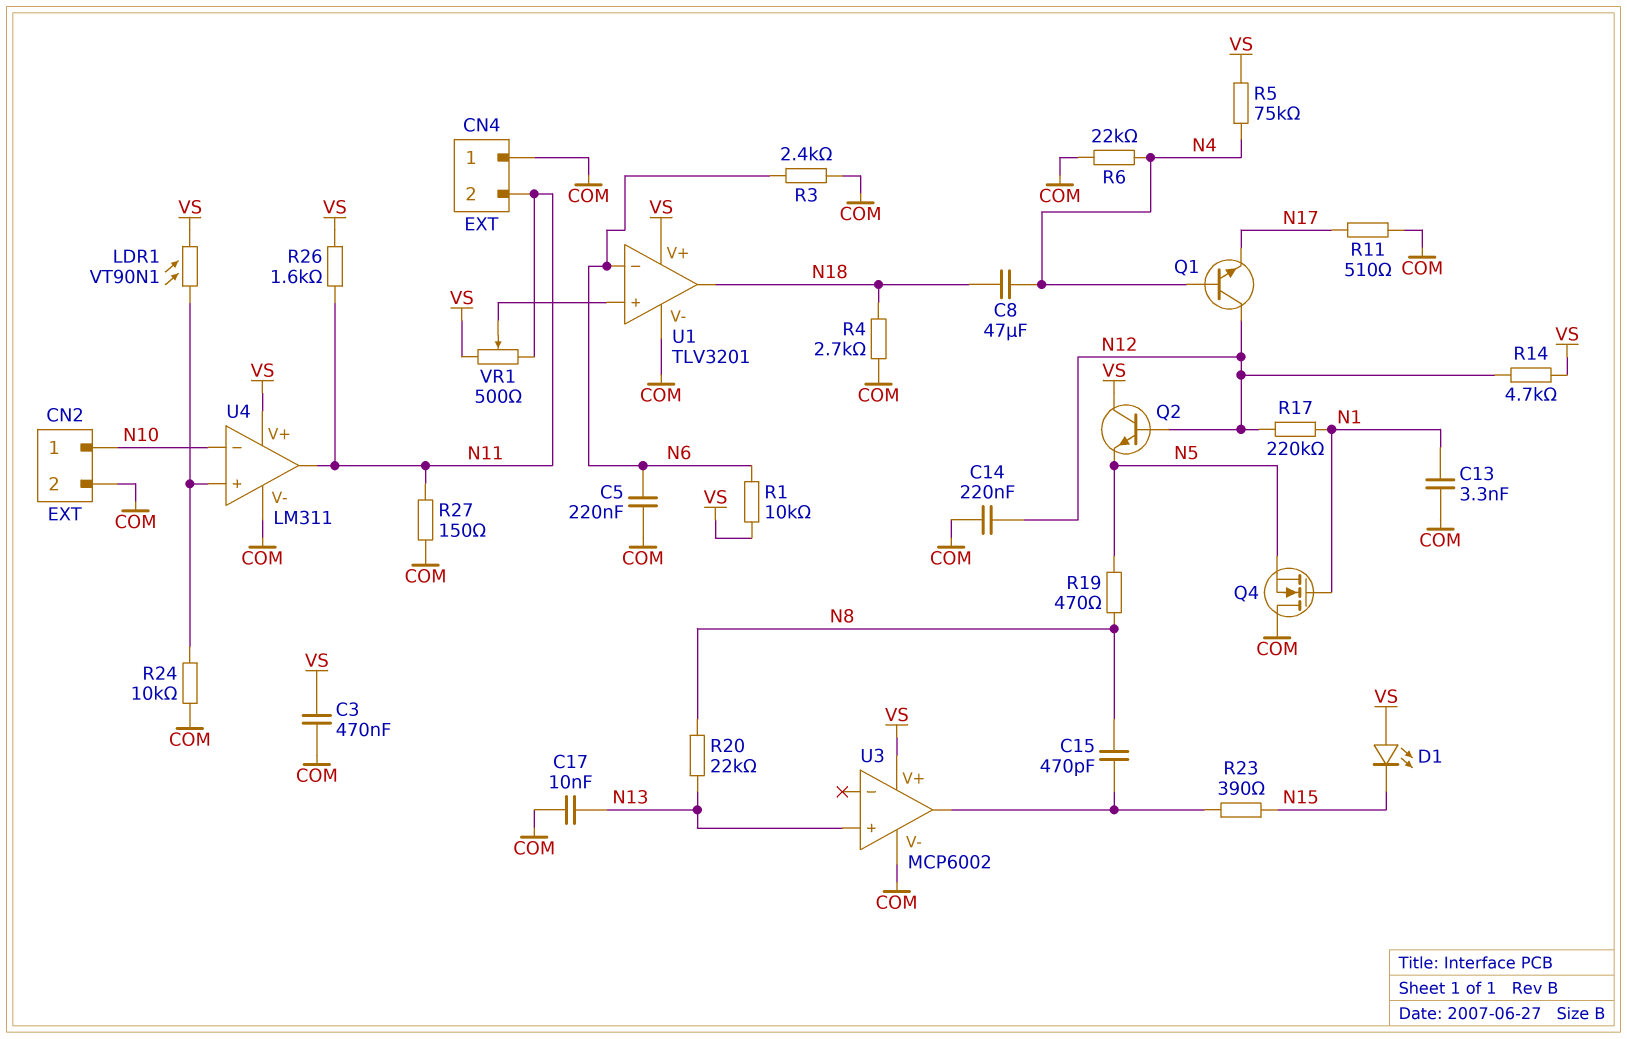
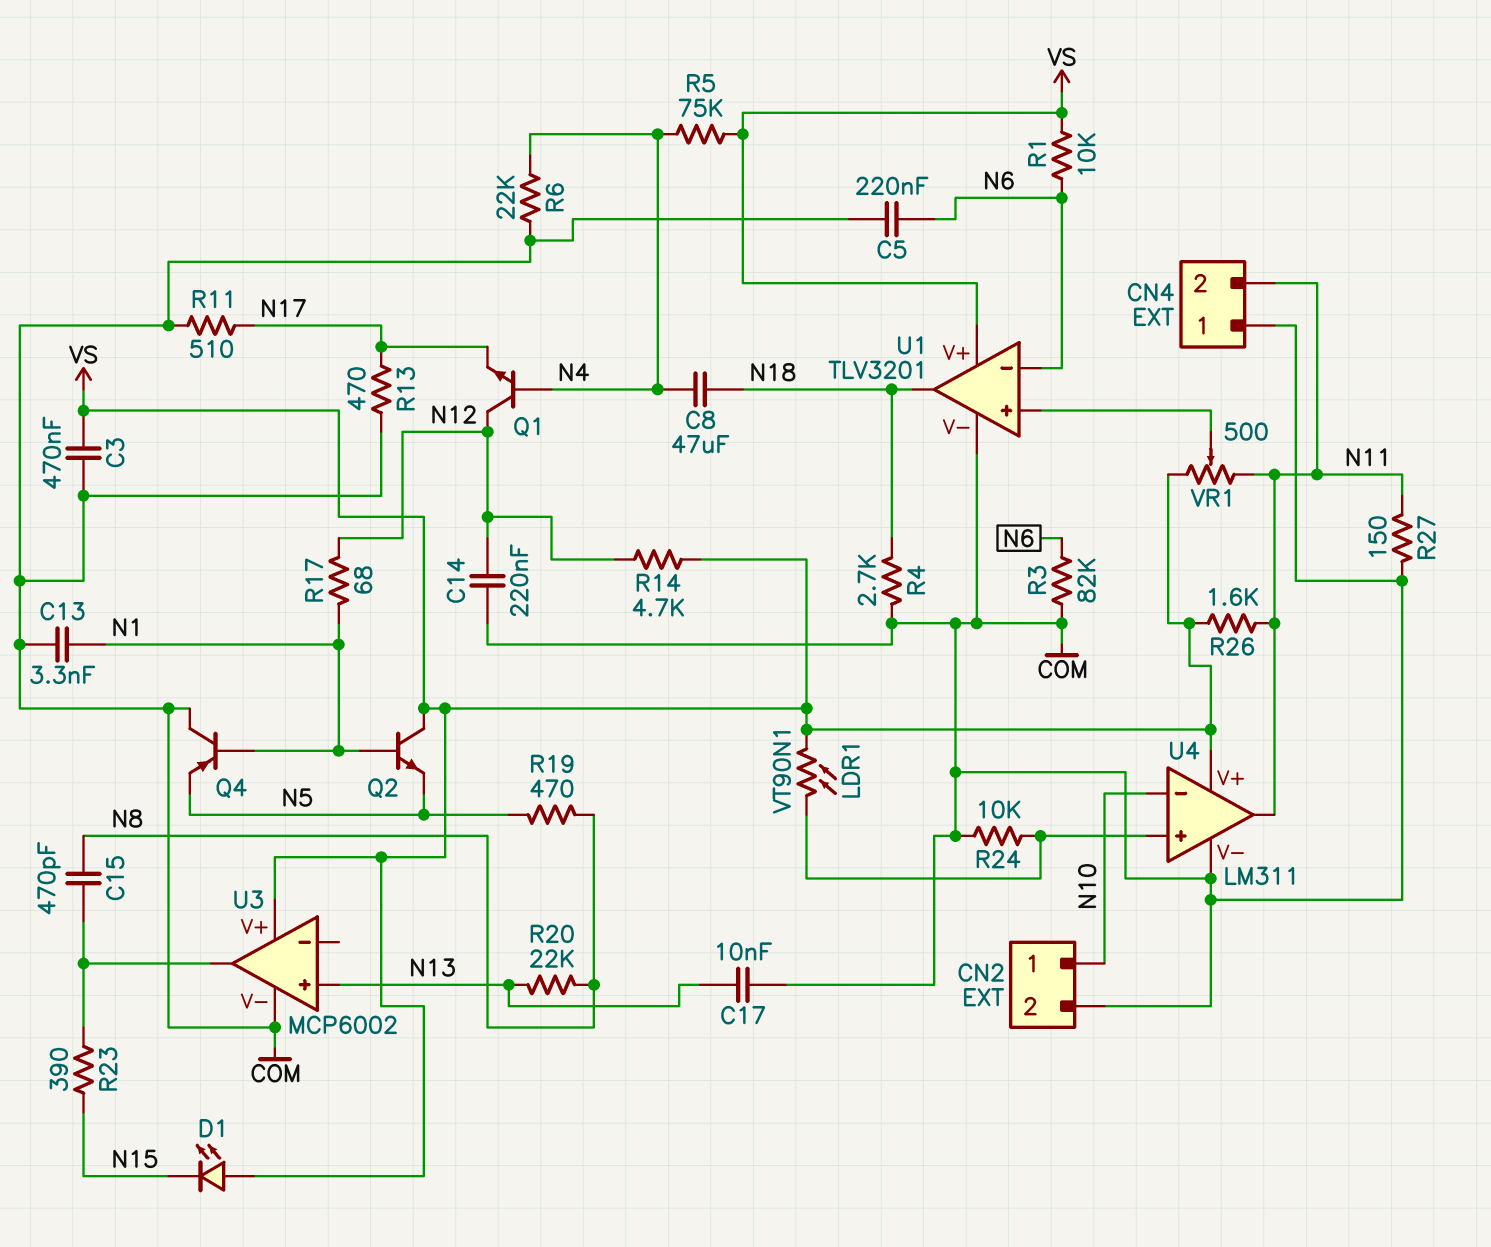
Q2: NPN (B N12, C VS, E N5) -> NPN (B N1, C VS, E N5)
Q4: NMOS (G N1, D COM, S N5) -> PNP (B N1, C COM, E N5)
R3: 2.4k (COM, N6) -> 82k (COM, N6)
R13: none -> 470 (COM, N17)
R17: 220k (N1, N12) -> 68 (N1, N12)

